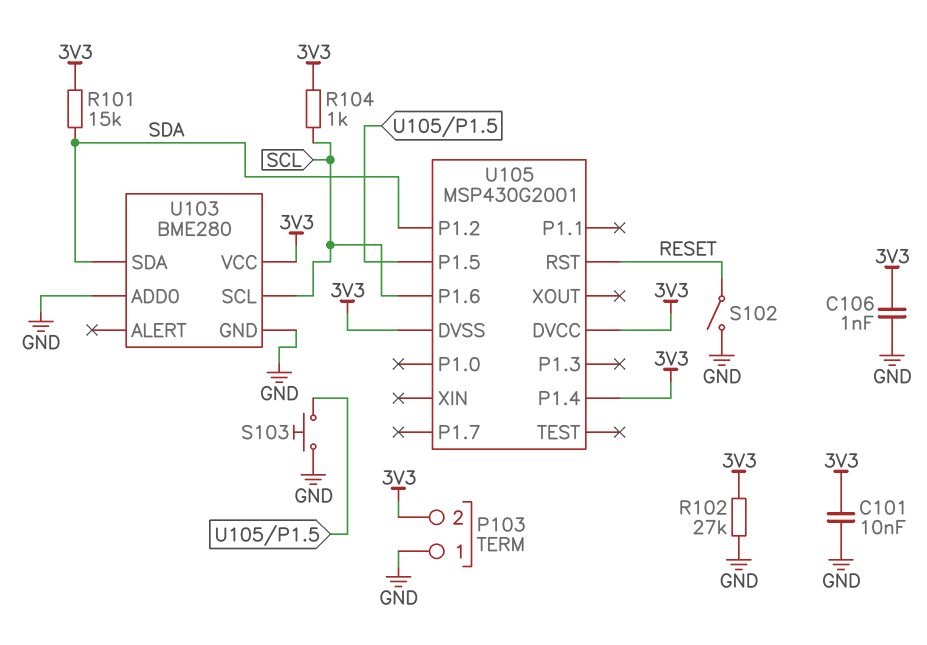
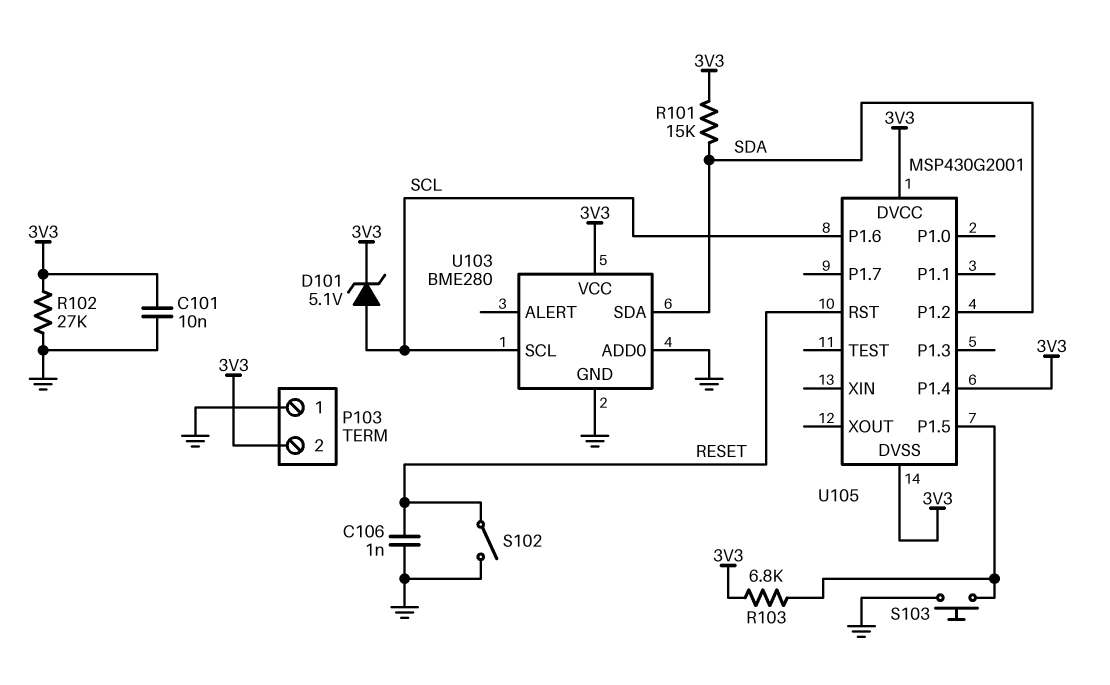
C106: 1nF (3V3, GND) -> 1nF (GND, RESET)
D101: none -> zener 5.1V (A SCL, K 3V3)
R103: none -> 6.8k (3V3, U105/P1.5)
R104: 1k (3V3, SCL) -> none

